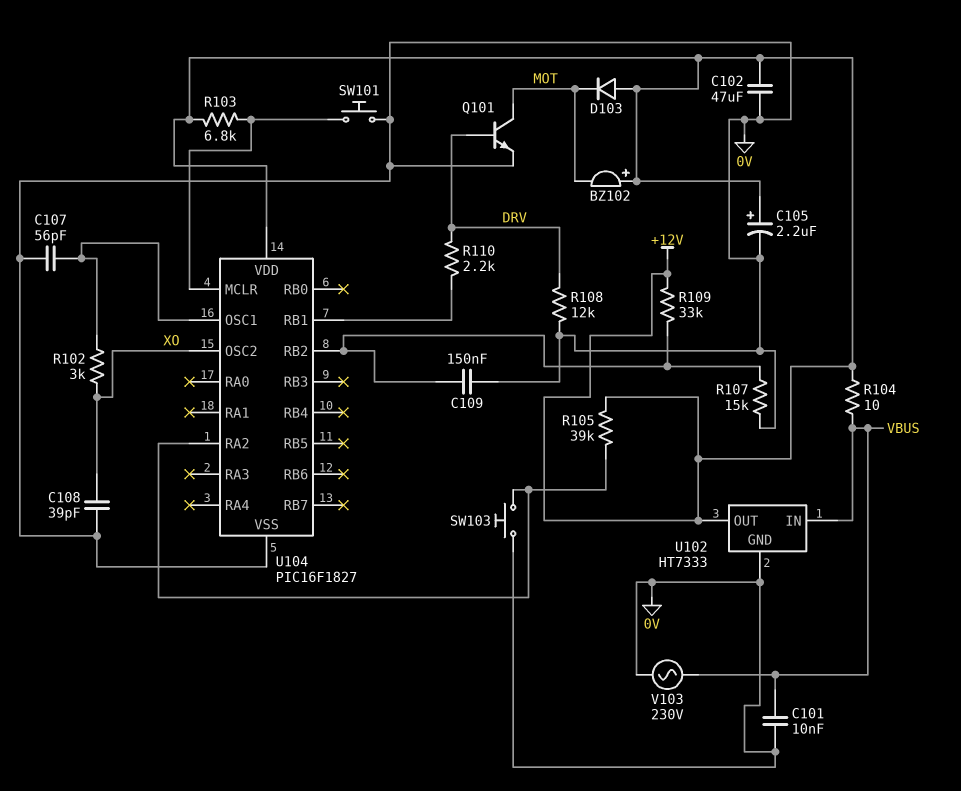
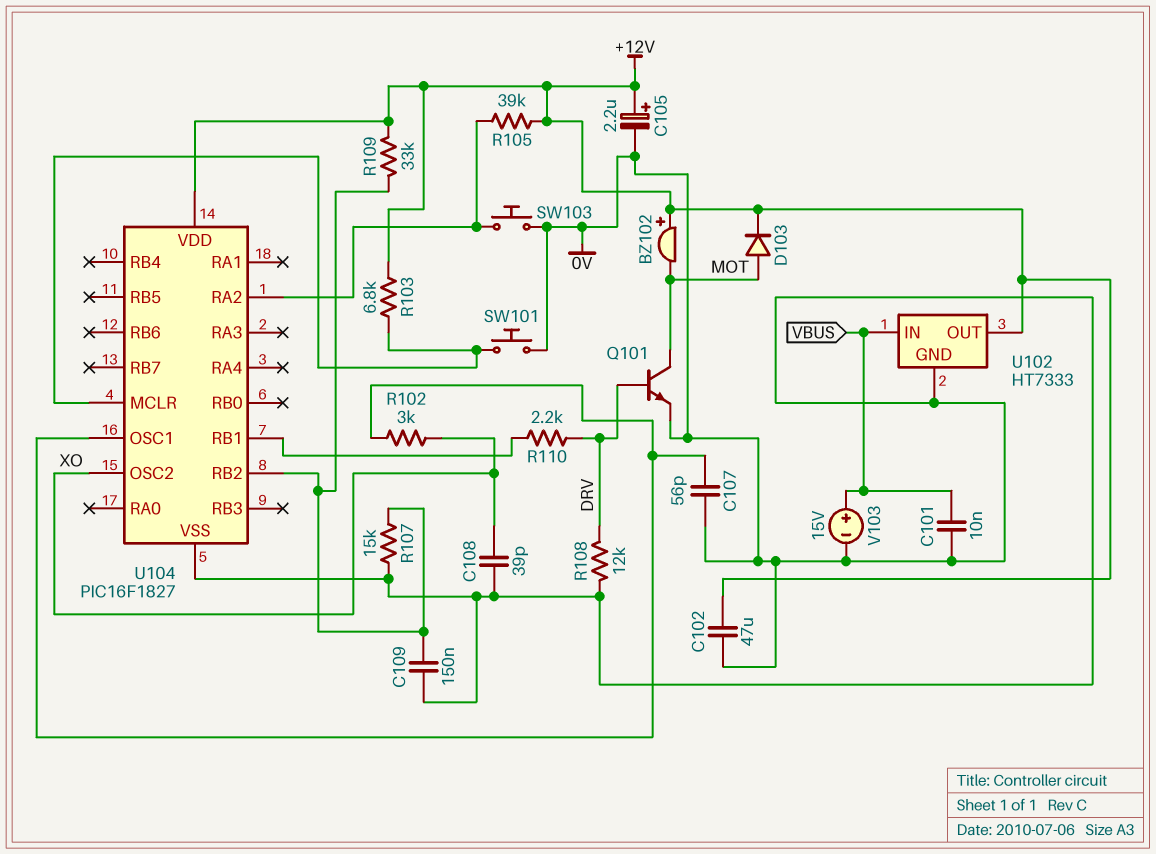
D103: diode (A +12V, K MOT) -> diode (A MOT, K +12V)
R104: 10 (+12V, VBUS) -> none
V103: AC 230V (0V, VBUS) -> 15V (plus VBUS, minus 0V)

